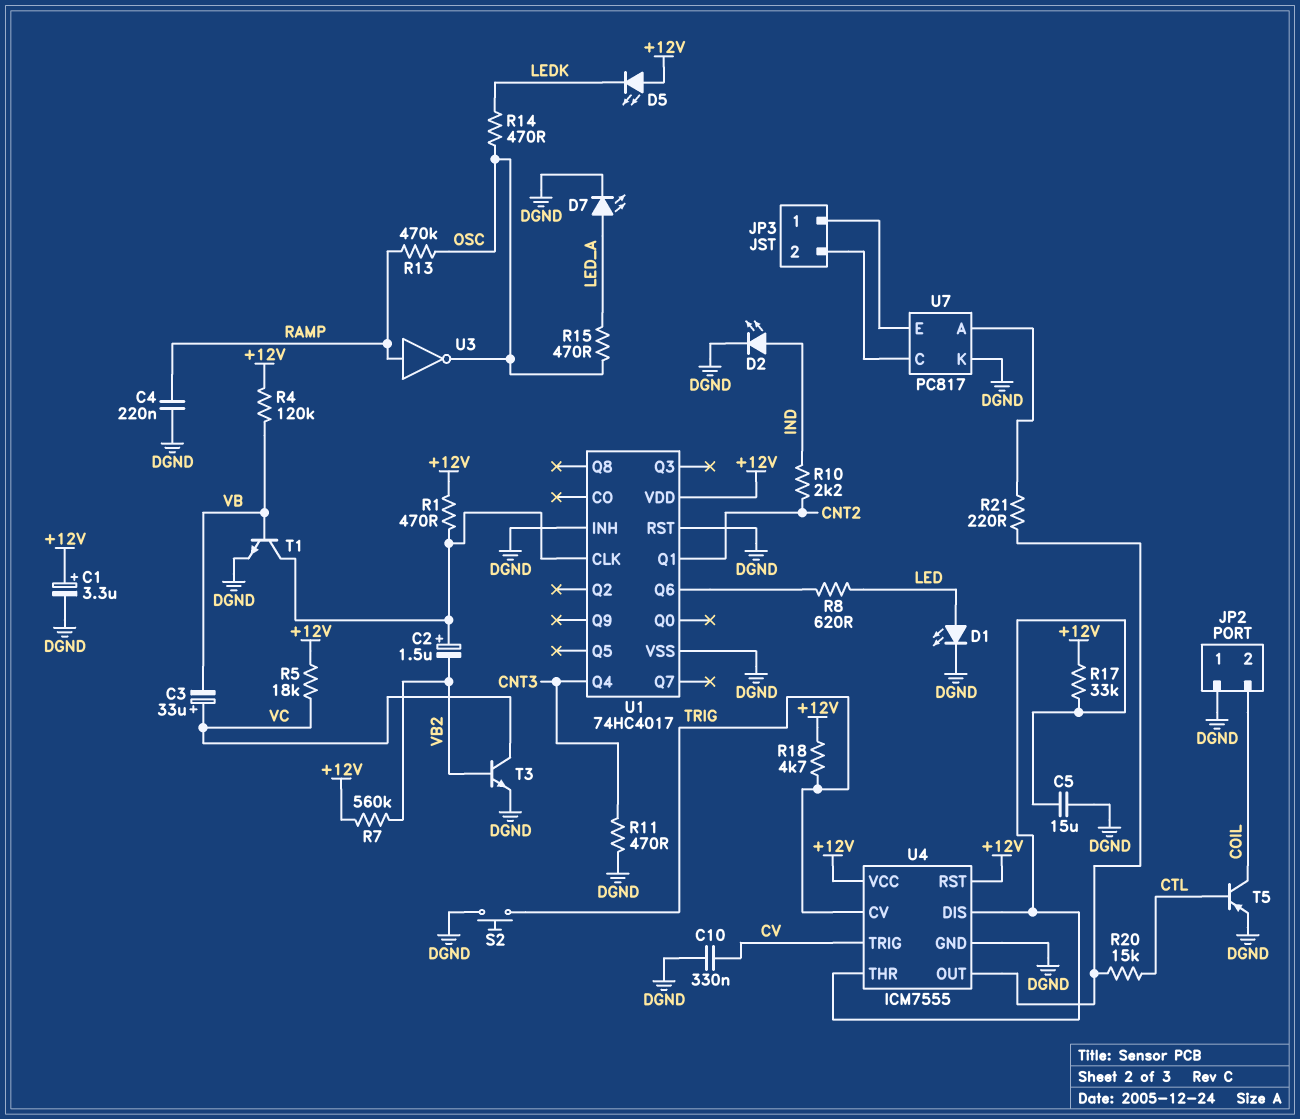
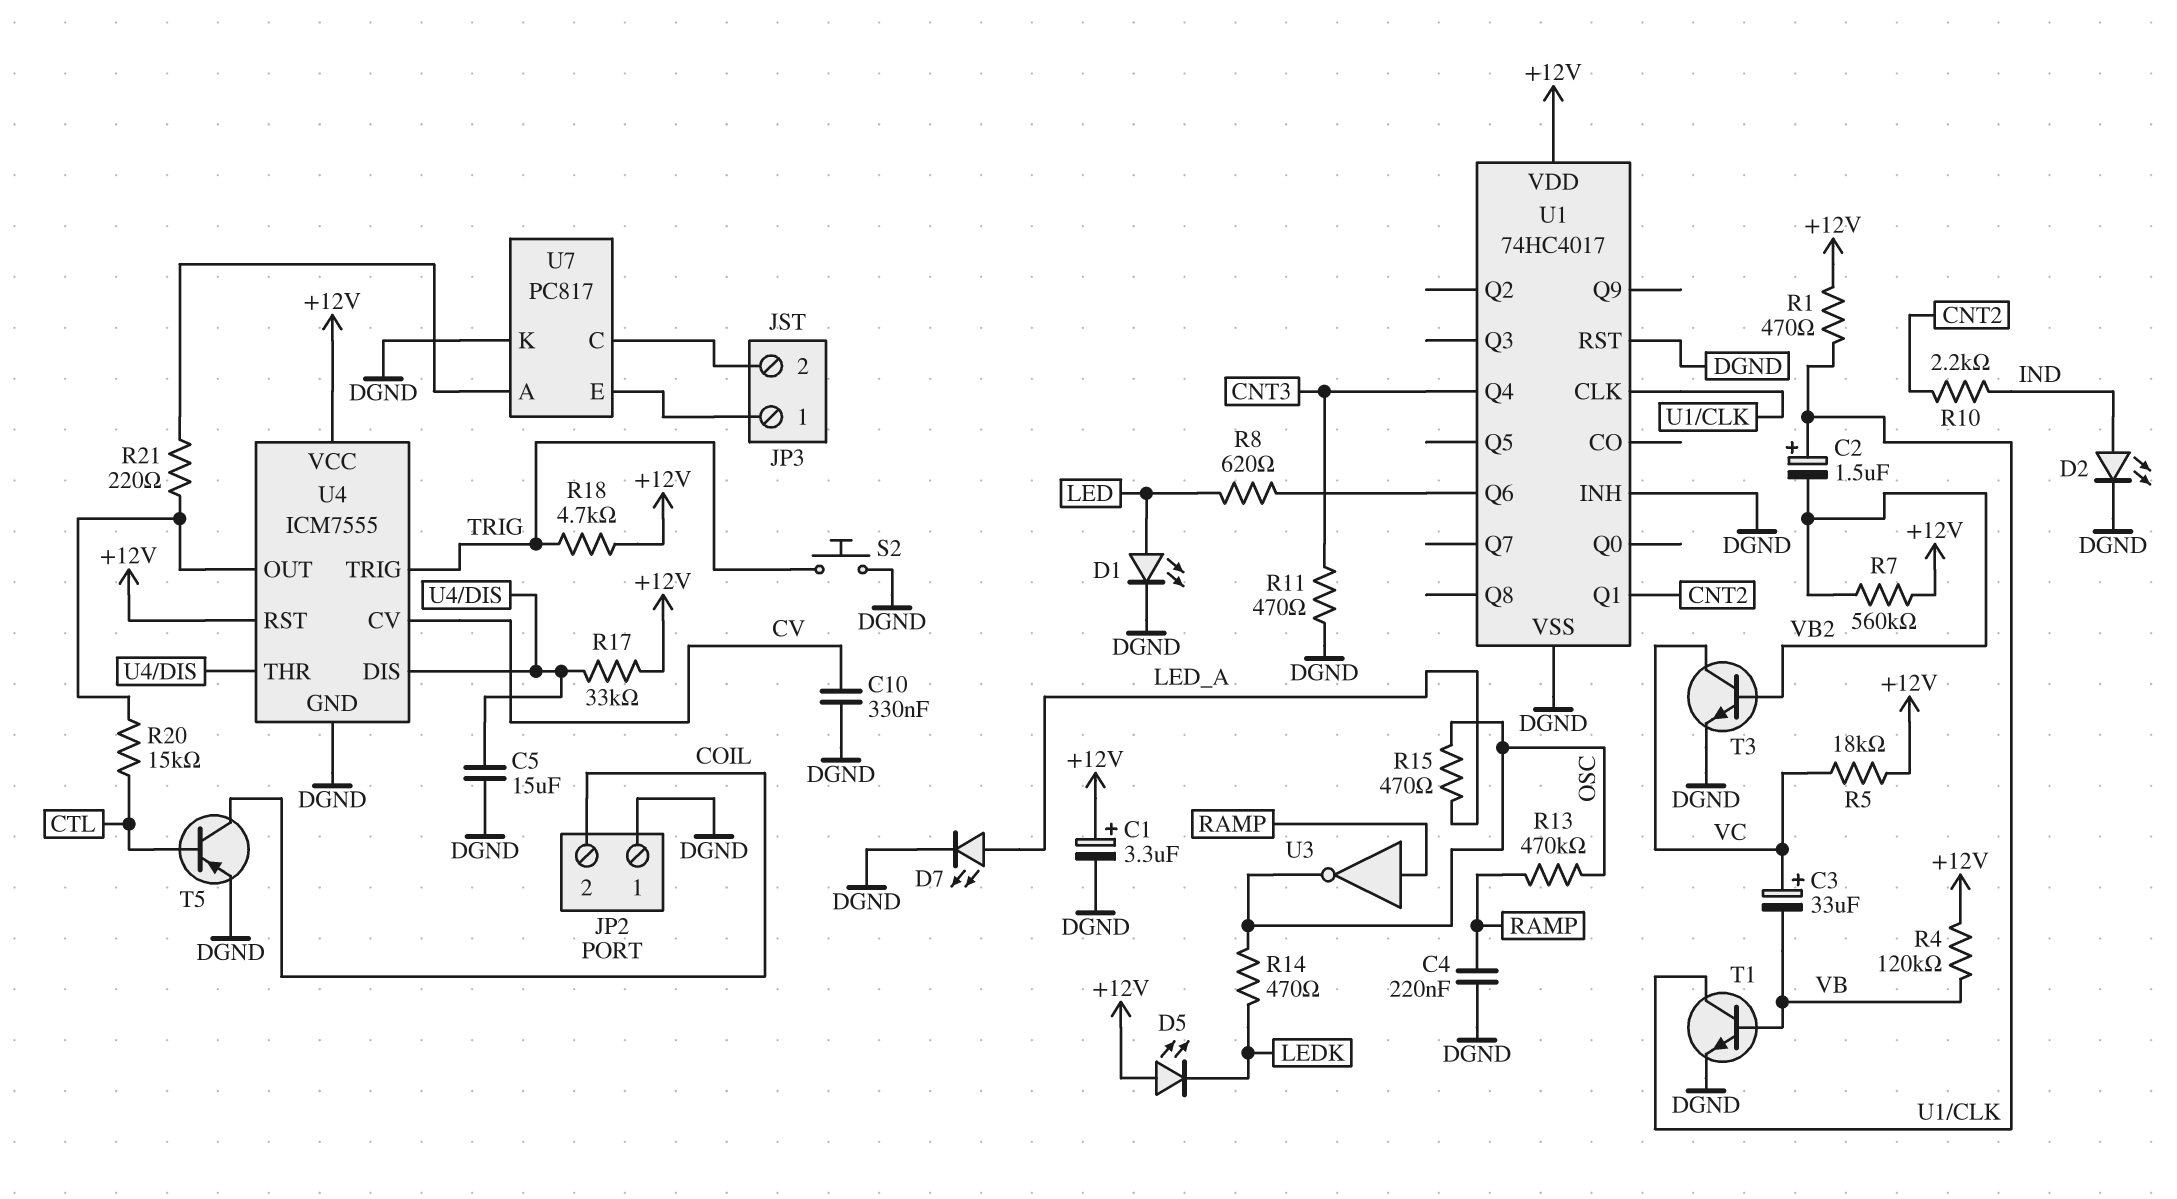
U4 pin CV: TRIG -> CV
U4 pin TRIG: CV -> TRIG

